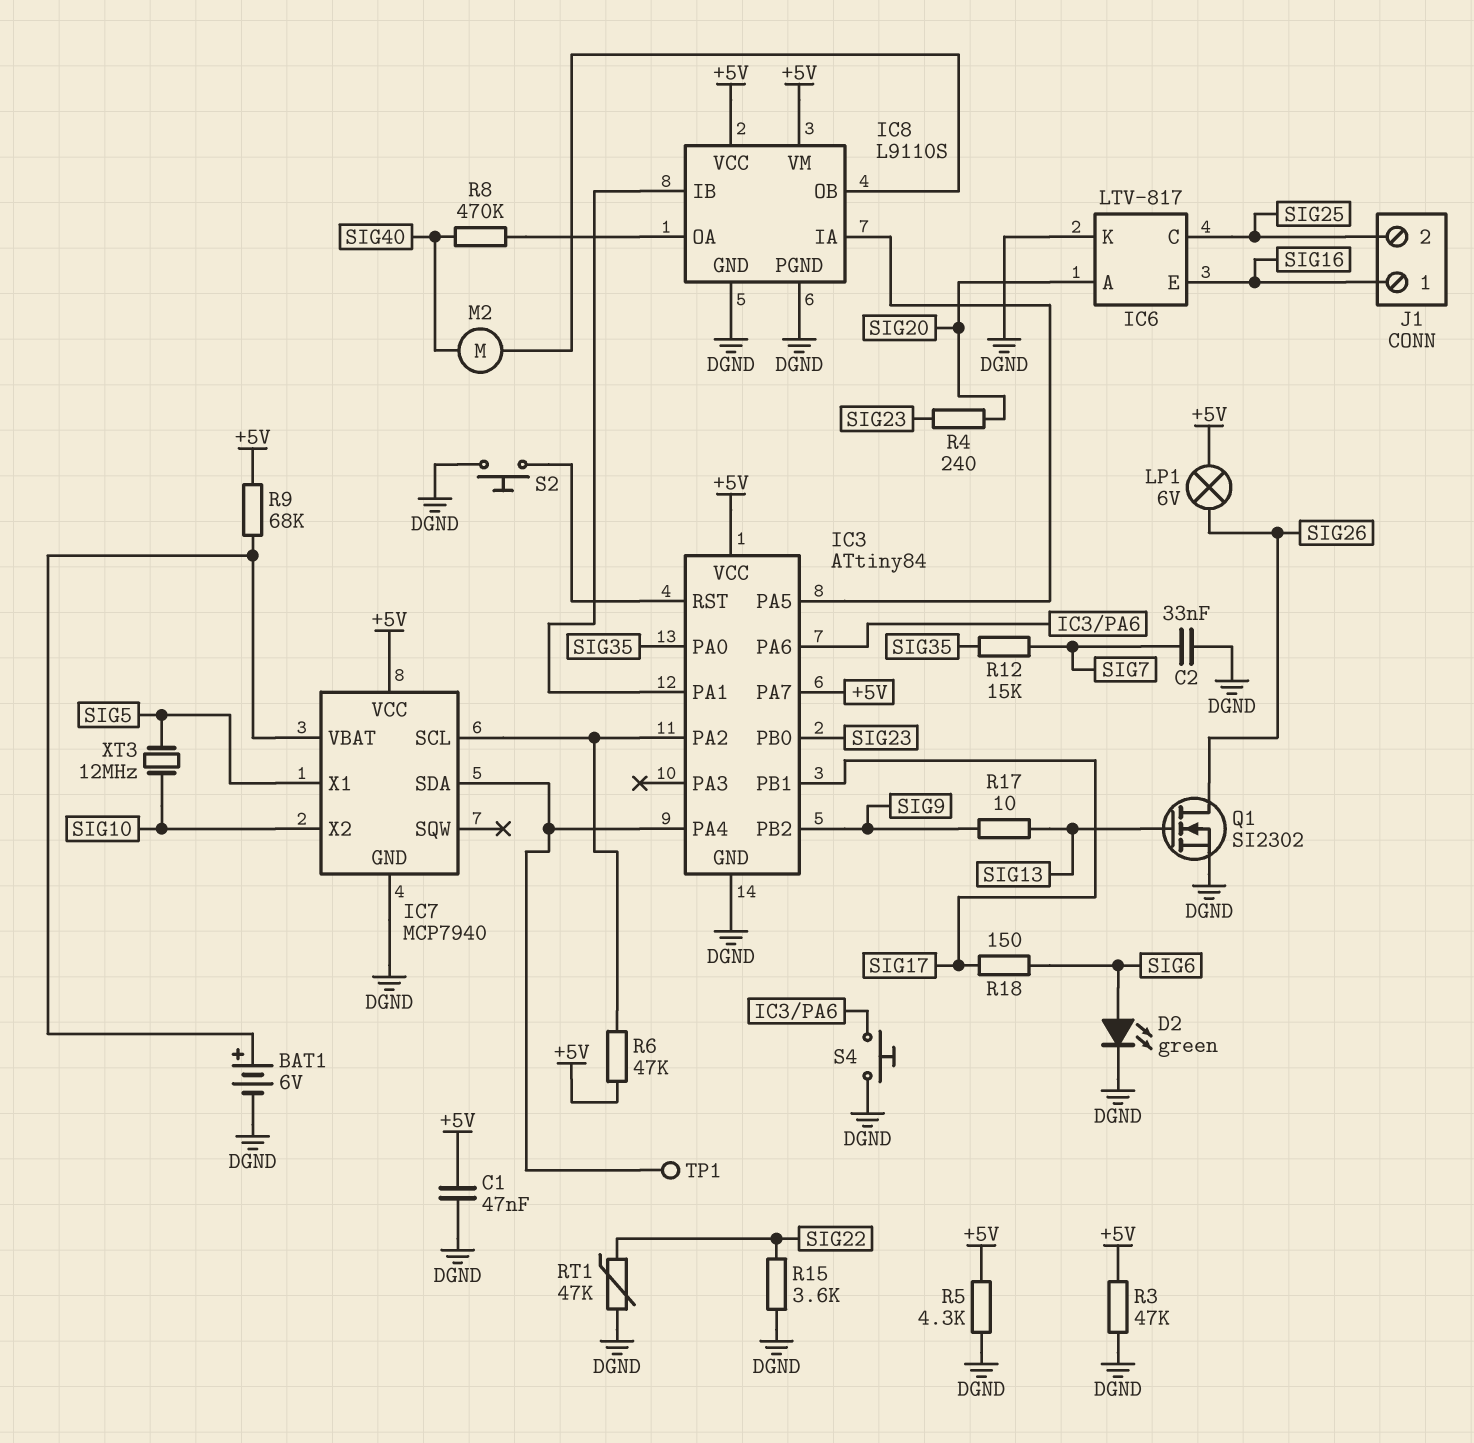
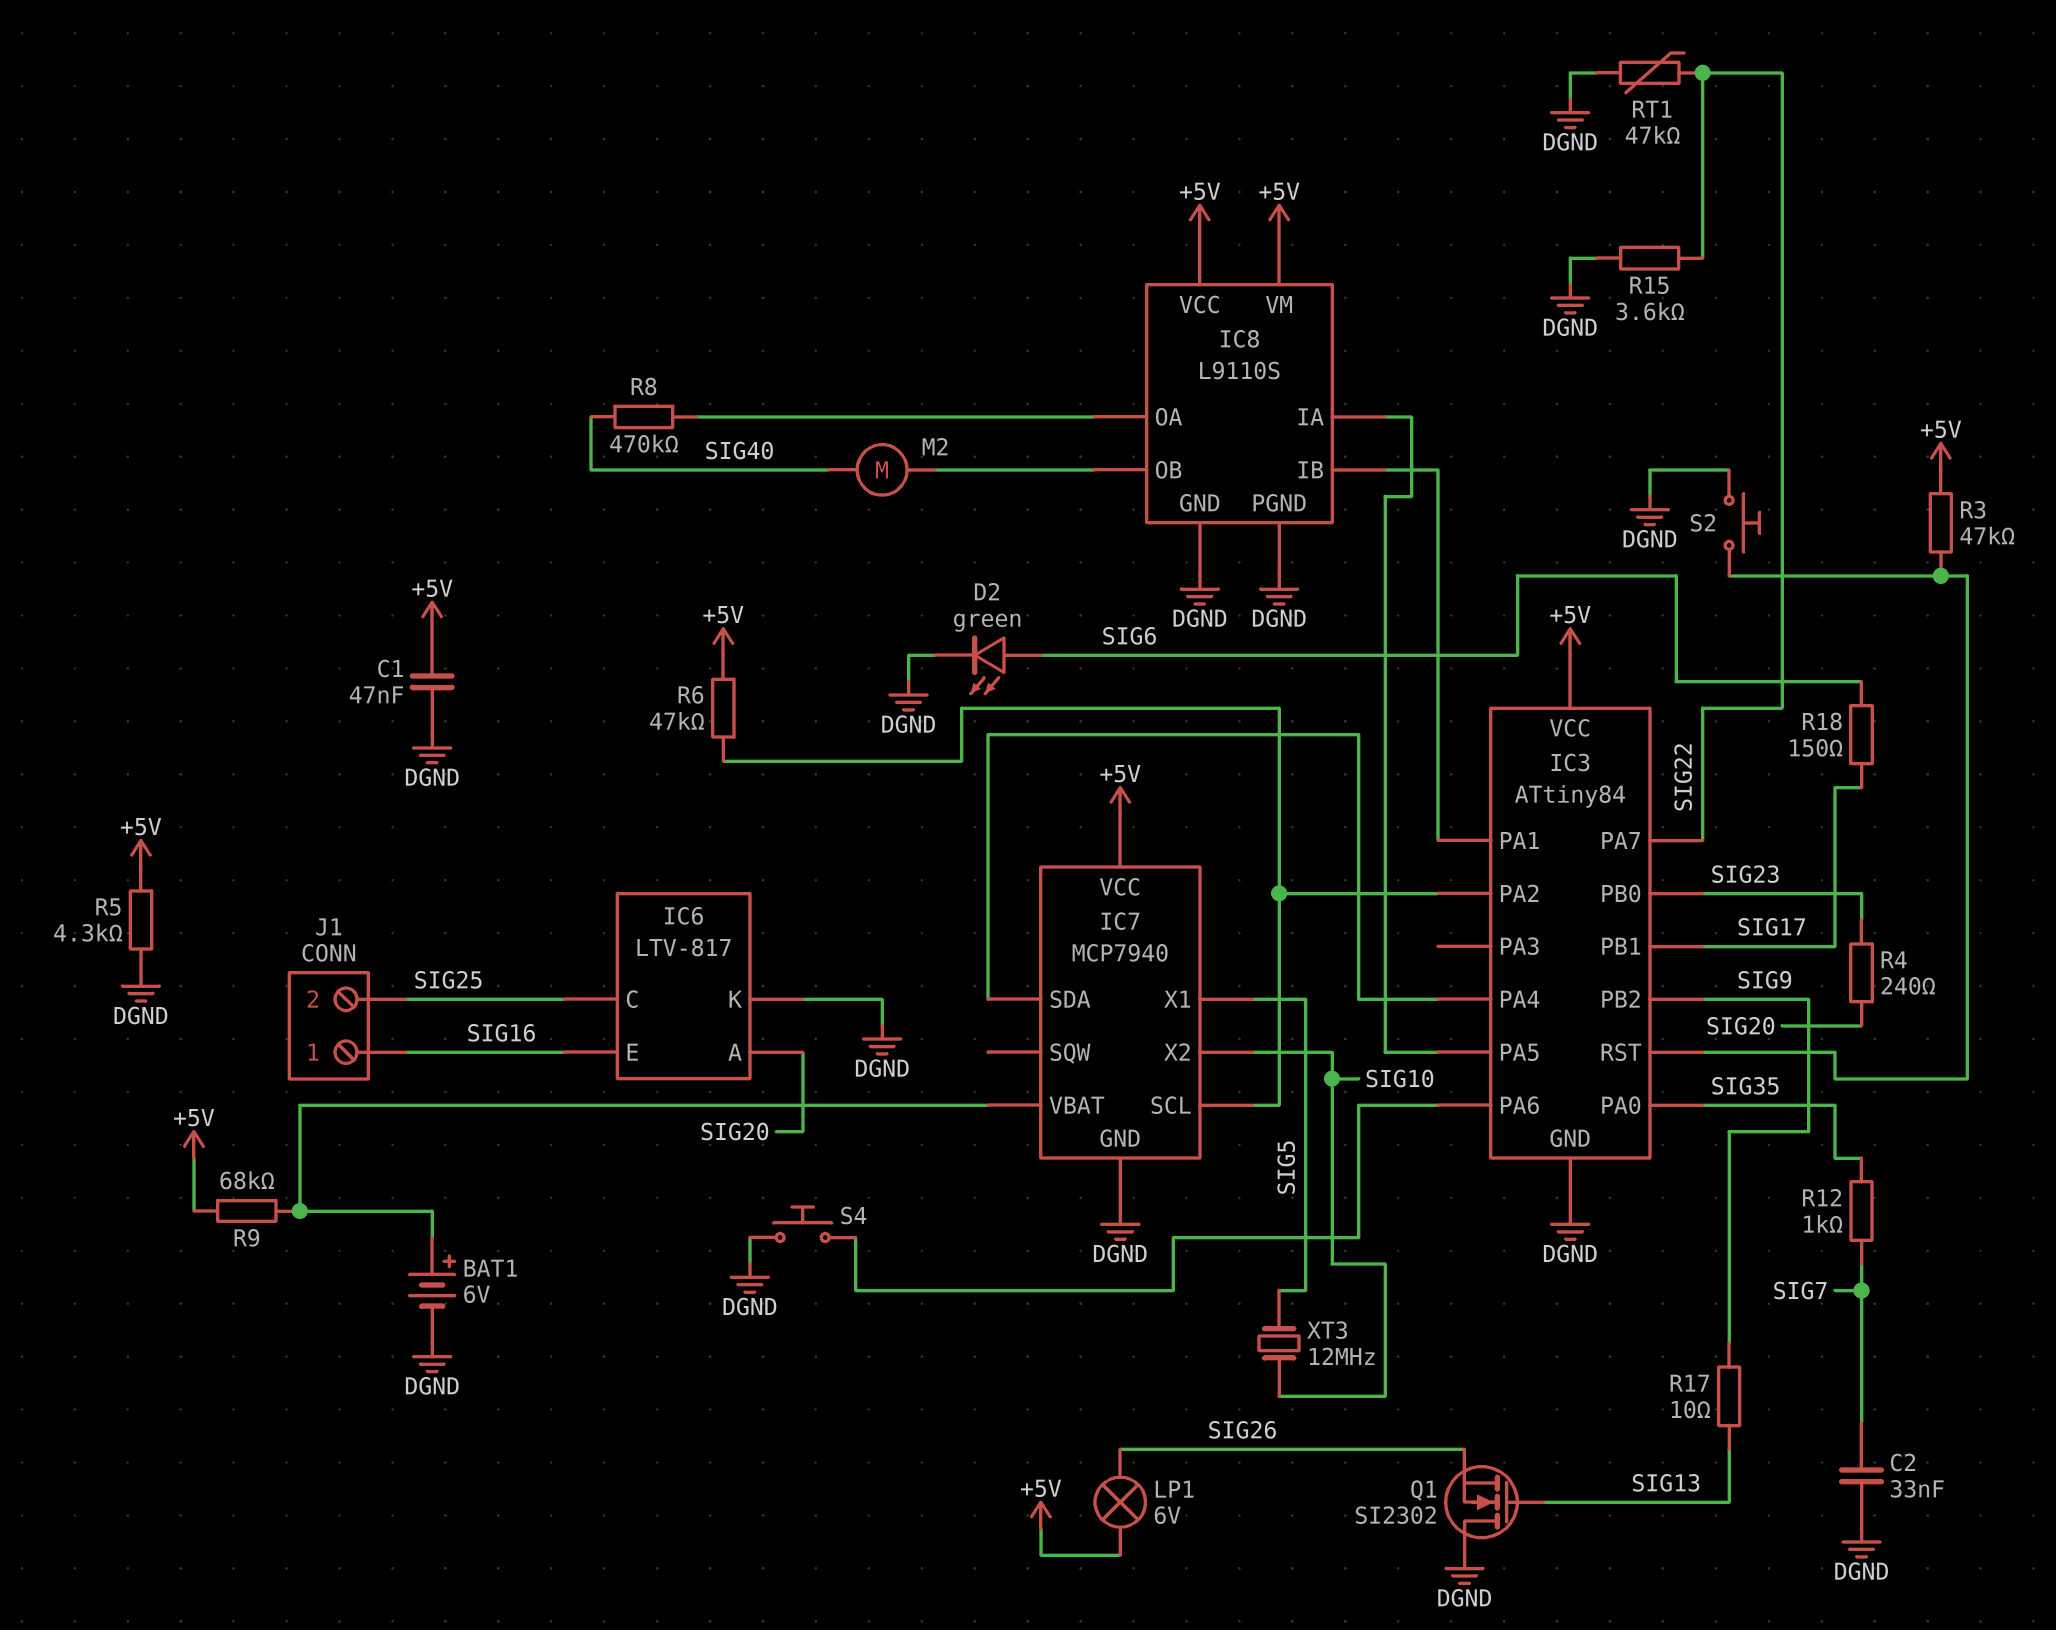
IC3 pin PA7: +5V -> SIG22
Q1: NMOS SI2302 (G SIG13, D SIG26, S DGND) -> NMOS SI2302 (G SIG13, D DGND, S SIG26)
R3: 47k (+5V, DGND) -> 47k (+5V, IC3/RST)
R12: 15k (SIG7, SIG35) -> 1k (SIG7, SIG35)
TP1: test point (IC3/PA4) -> none

